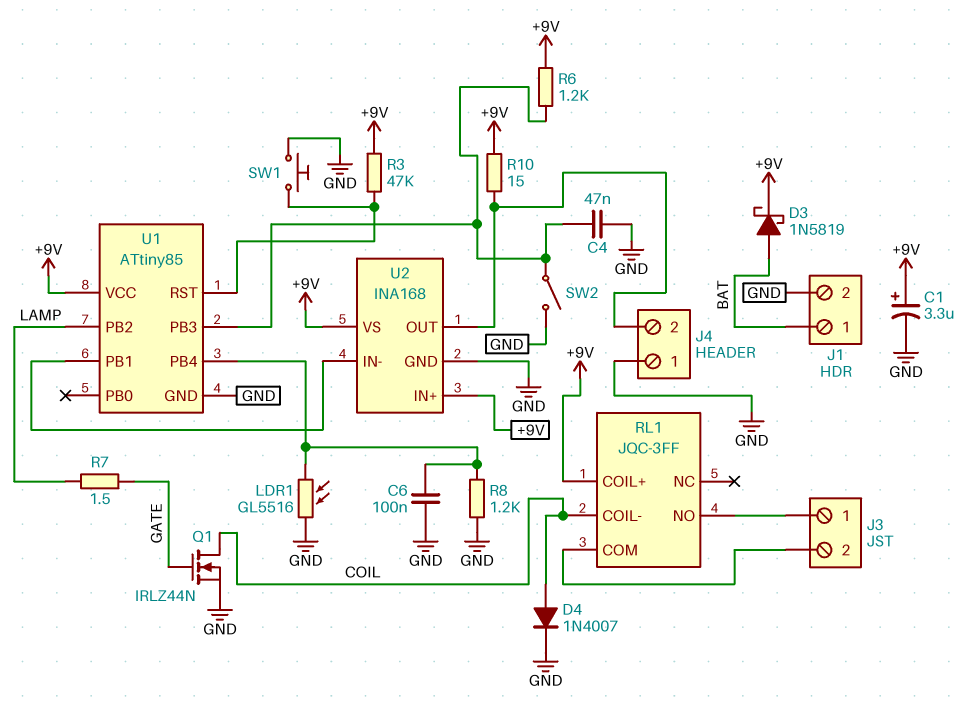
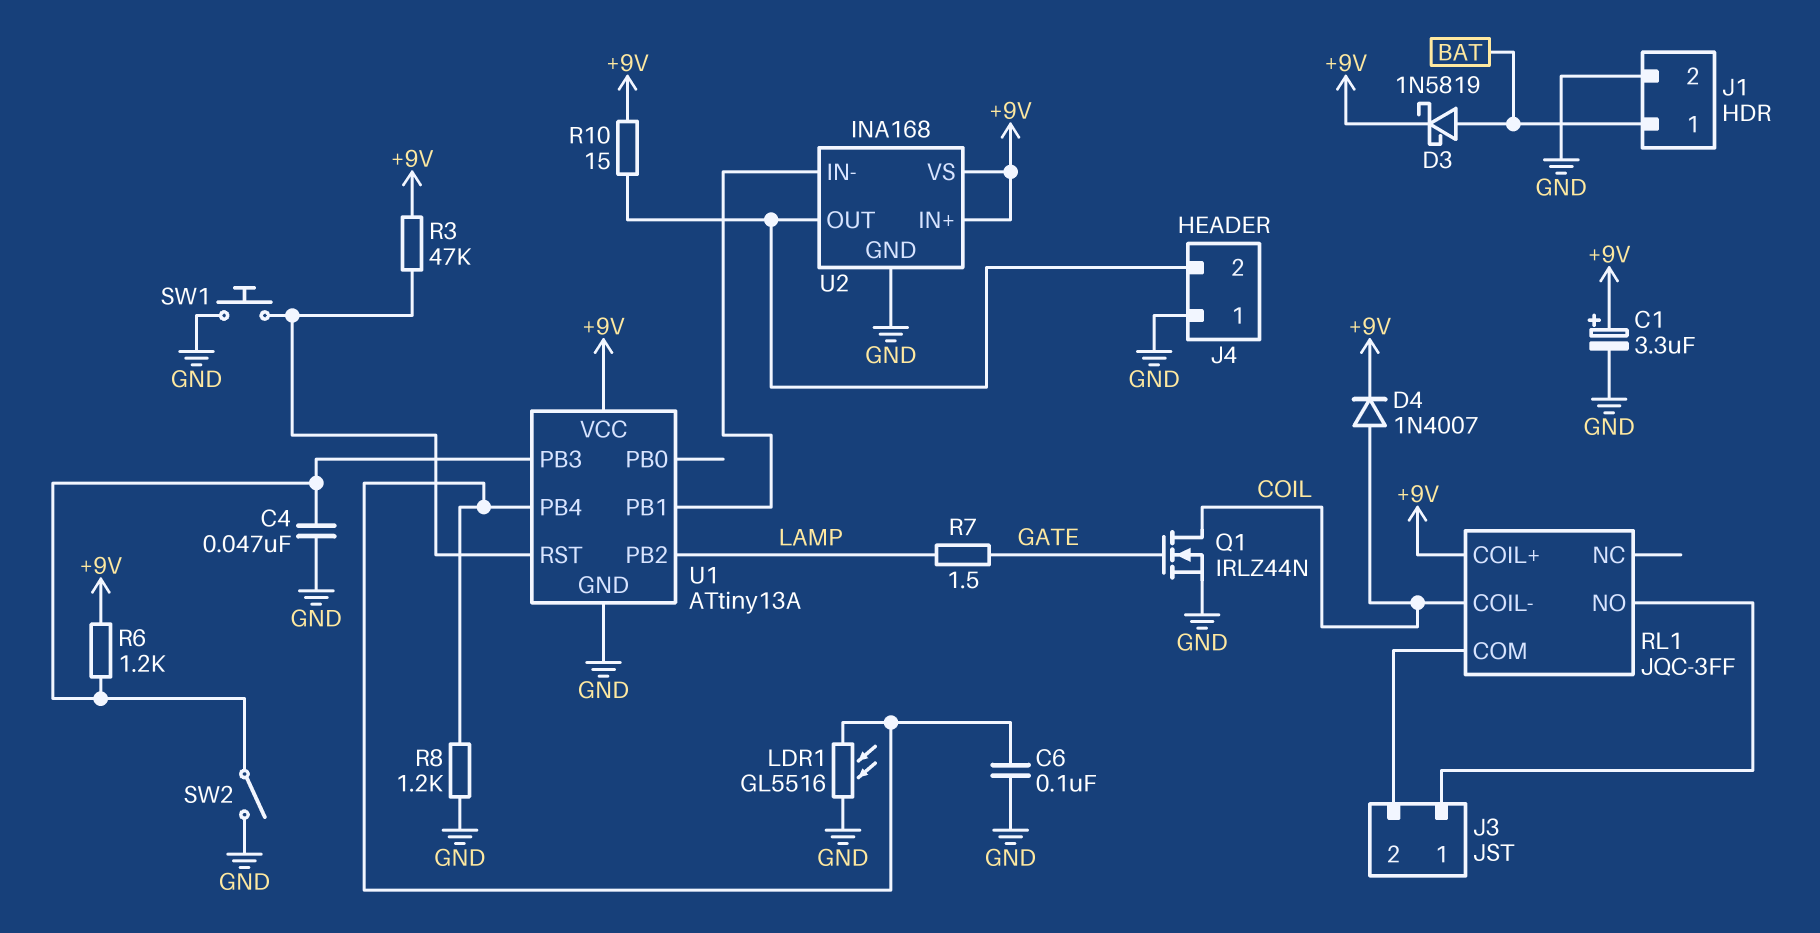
D4: diode 1N4007 (A COIL, K GND) -> diode 1N4007 (A COIL, K +9V)
U1: ATtiny85 -> ATtiny13A

